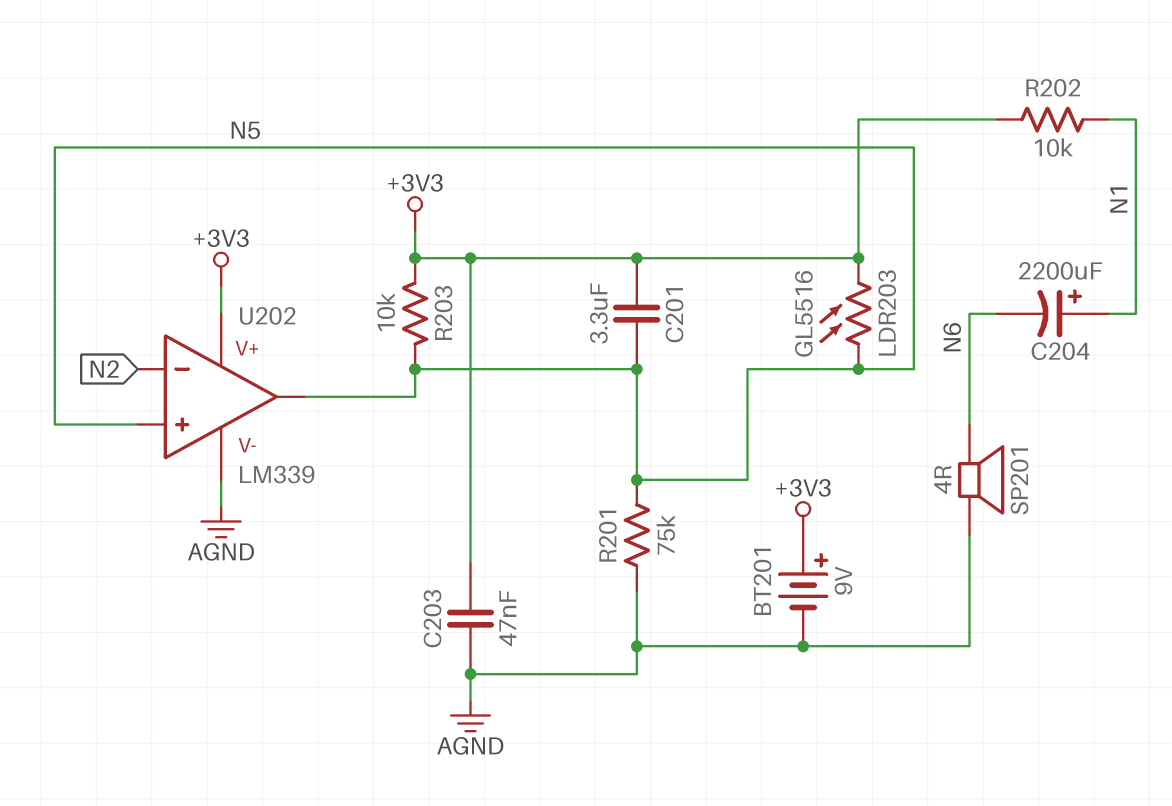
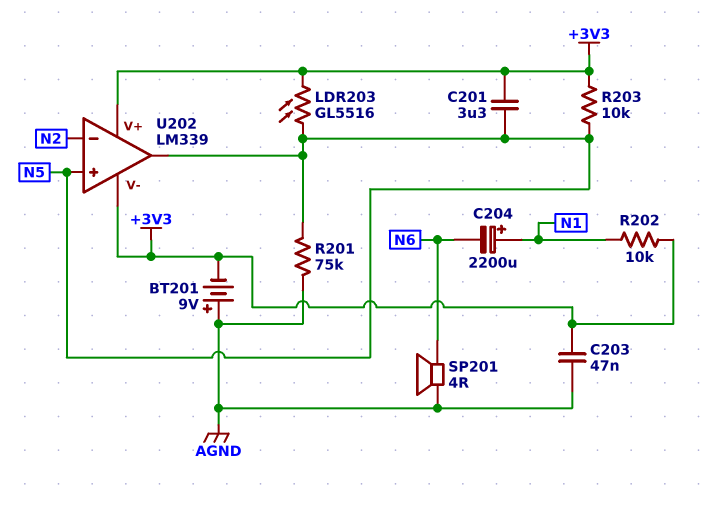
BT201: 9V (plus +3V3, minus AGND) -> 9V (plus AGND, minus +3V3)
U202 pin V-: AGND -> +3V3

